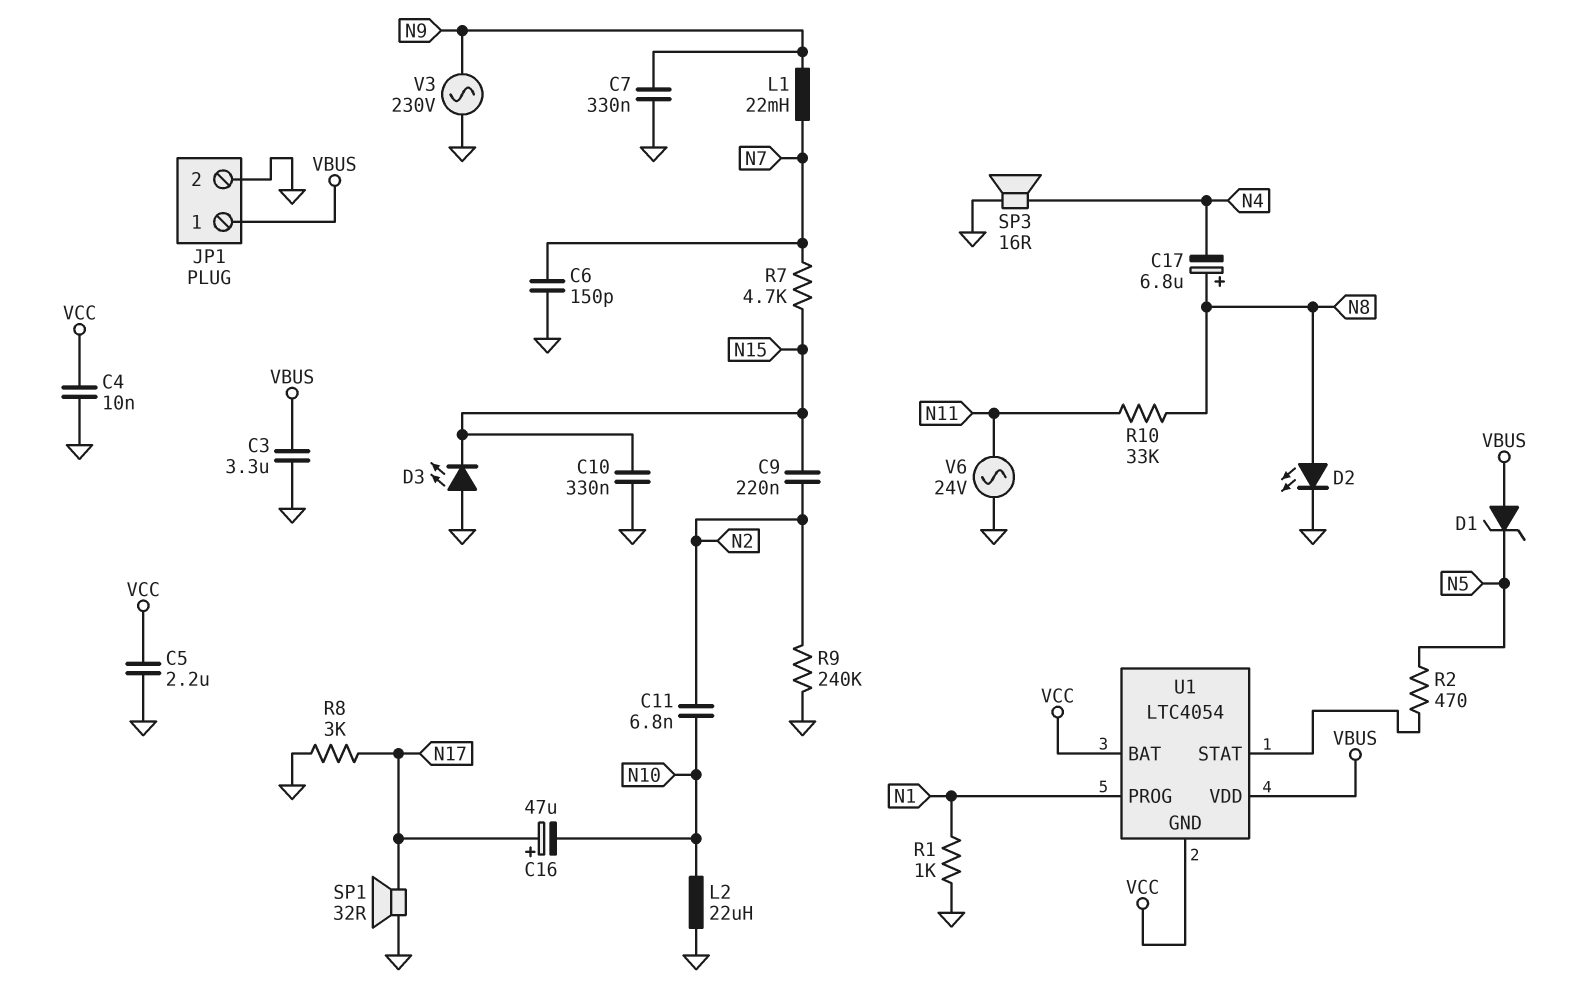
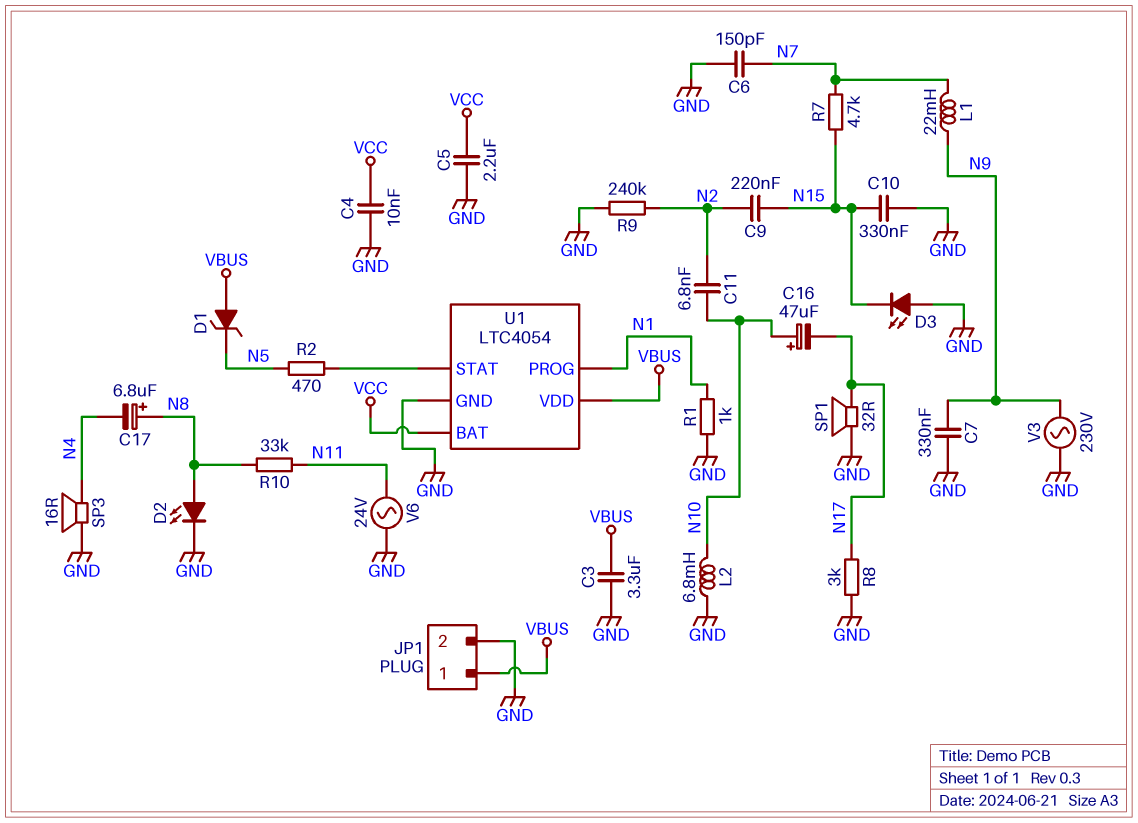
C16: 47uF (plus N17, minus N10) -> 47uF (plus N10, minus N17)
L2: 22uH (GND, N10) -> 6.8mH (GND, N10)
U1 pin GND: VCC -> GND

